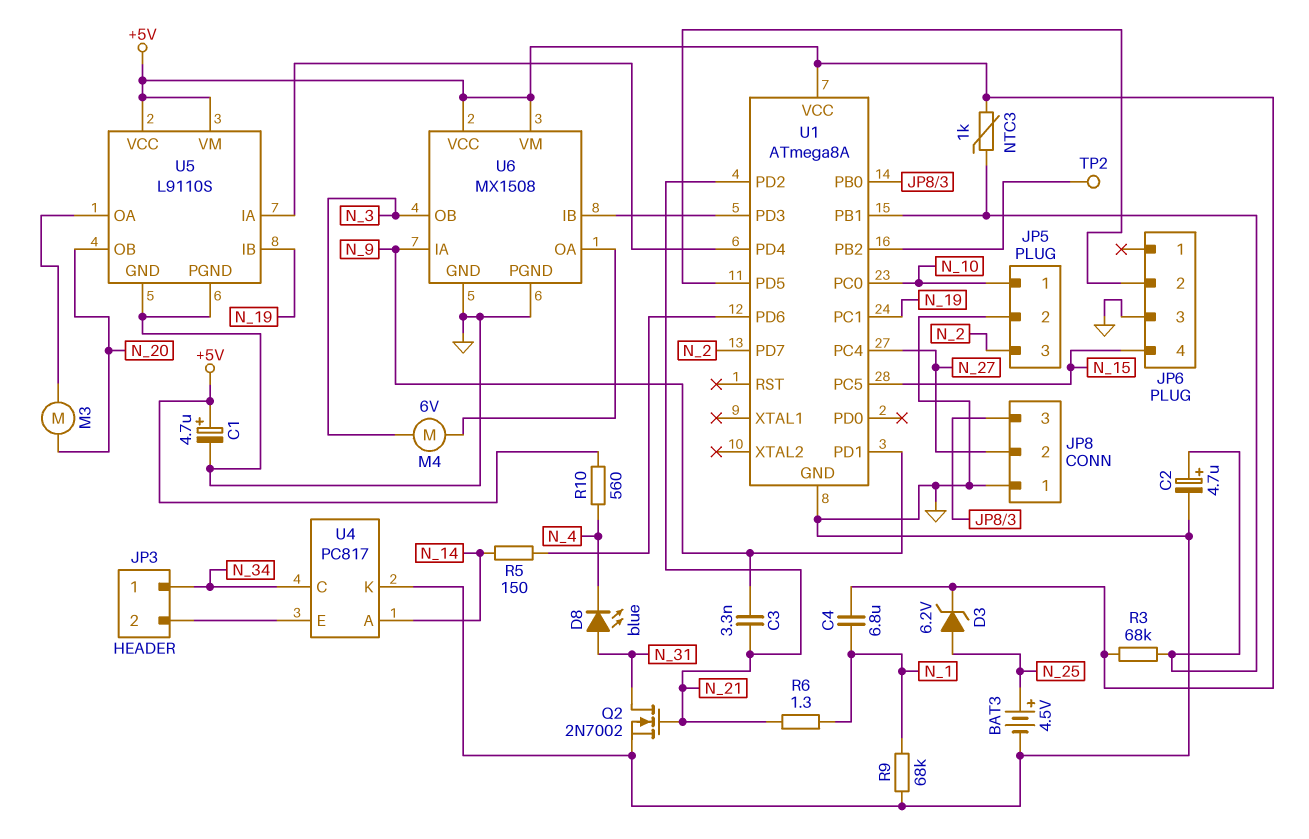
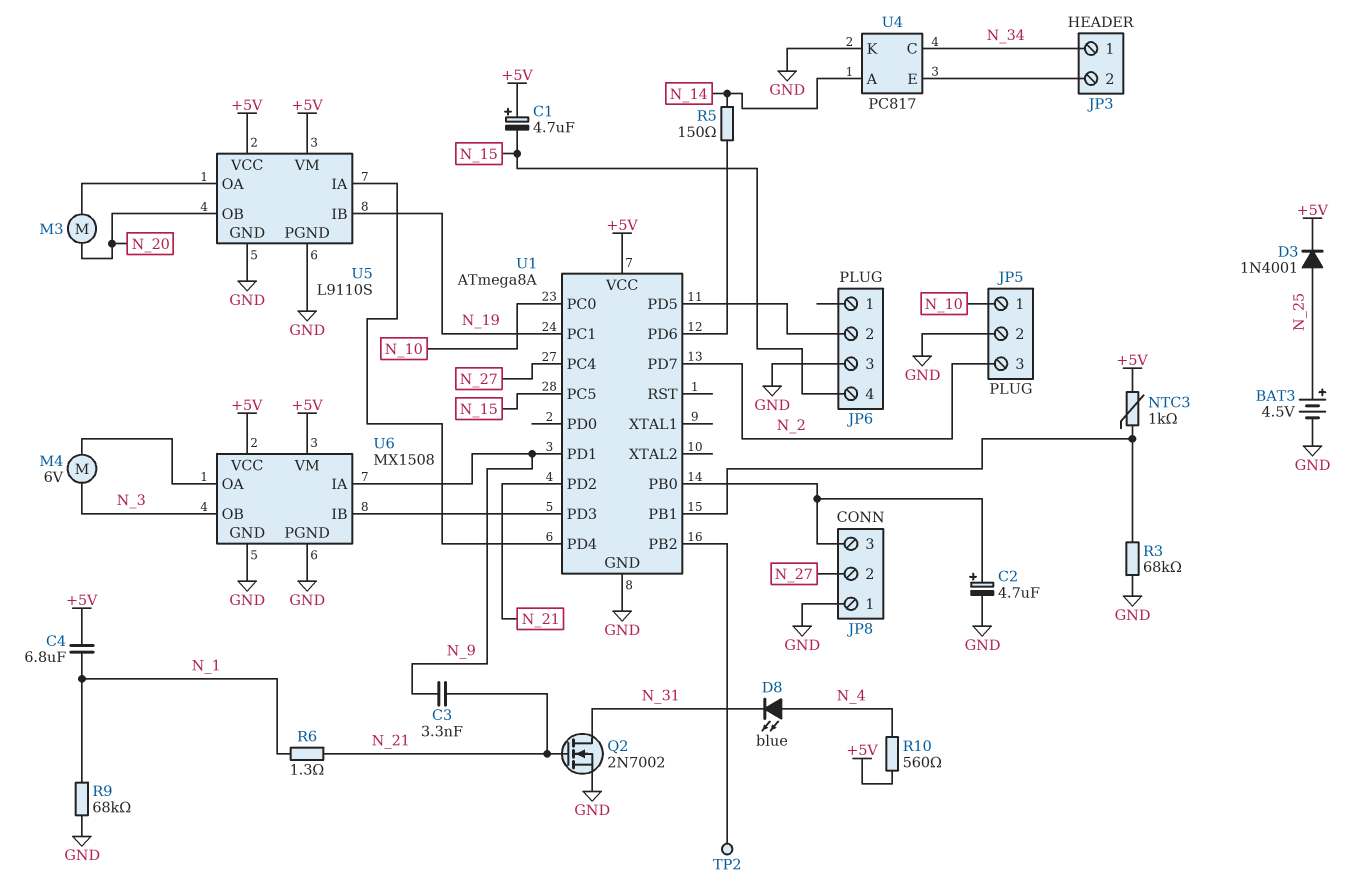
C1: 4.7uF (plus +5V, minus GND) -> 4.7uF (plus +5V, minus N_15)
C2: 4.7uF (plus U1/PB1, minus GND) -> 4.7uF (plus JP8/3, minus GND)
D3: zener 6.2V (A N_25, K +5V) -> diode 1N4001 (A N_25, K +5V)
D8: LED blue (A N_31, K N_4) -> LED blue (A N_4, K N_31)
R3: 68k (+5V, U1/PB1) -> 68k (GND, U1/PB1)

